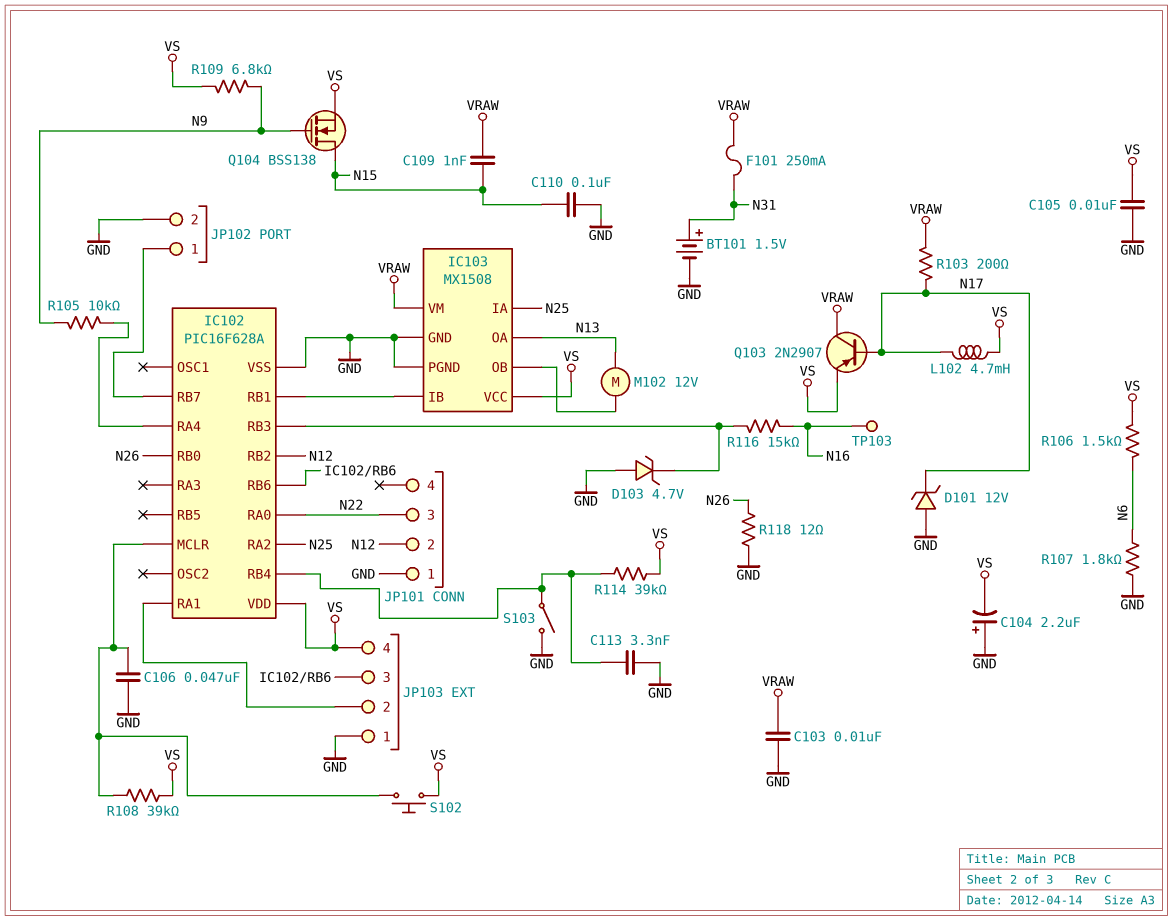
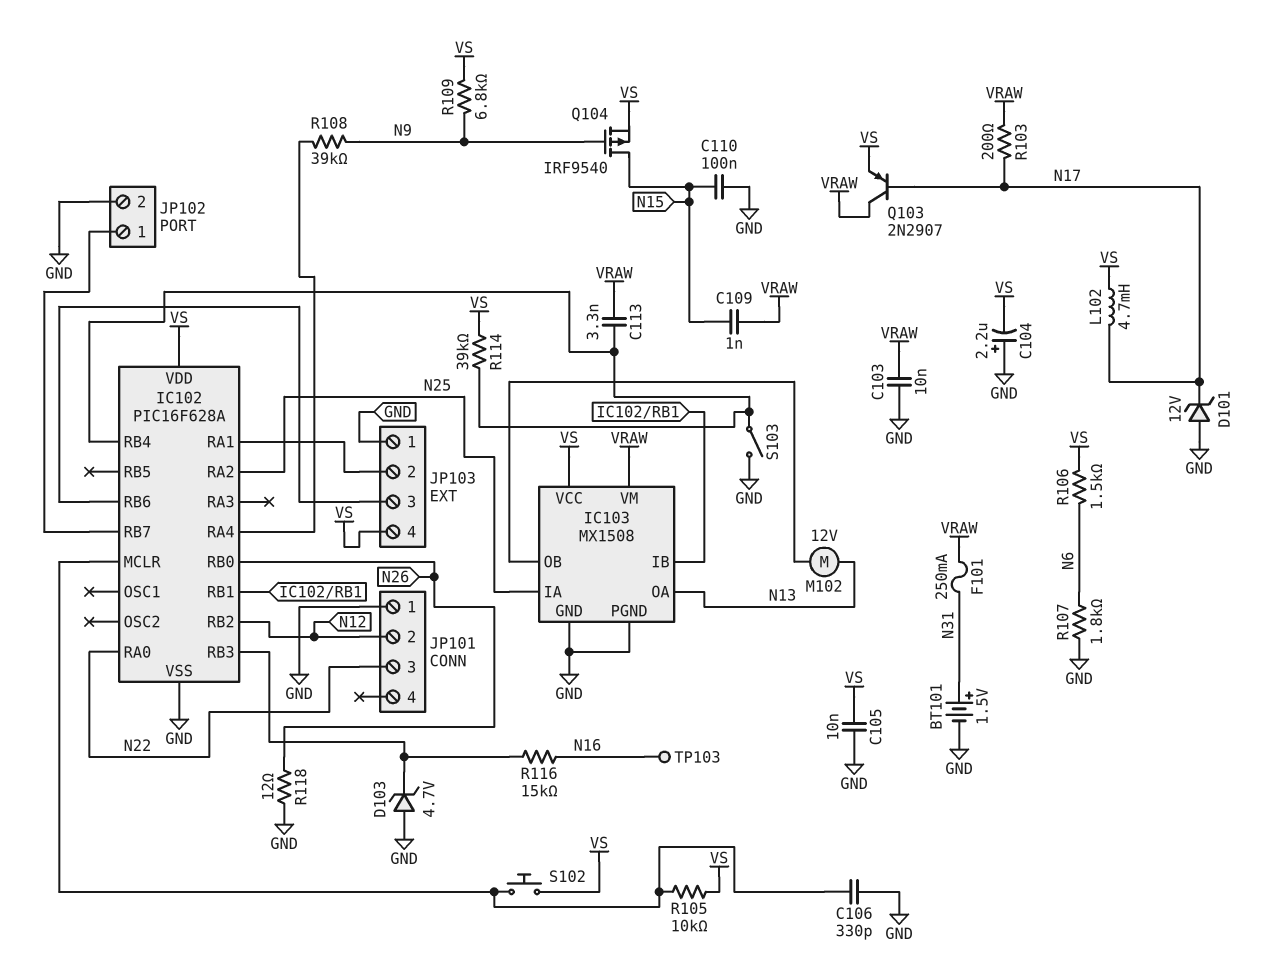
C106: 47nF (GND, IC102/MCLR) -> 330pF (GND, IC102/MCLR)
C113: 3.3nF (GND, IC102/RB4) -> 3.3nF (IC102/RB4, VRAW)
Q104: NMOS BSS138 (G N9, D N15, S VS) -> PMOS IRF9540 (G N9, D N15, S VS)
R105: 10k (IC102/RA4, N9) -> 10k (IC102/MCLR, VS)
R108: 39k (IC102/MCLR, VS) -> 39k (IC102/RA4, N9)

